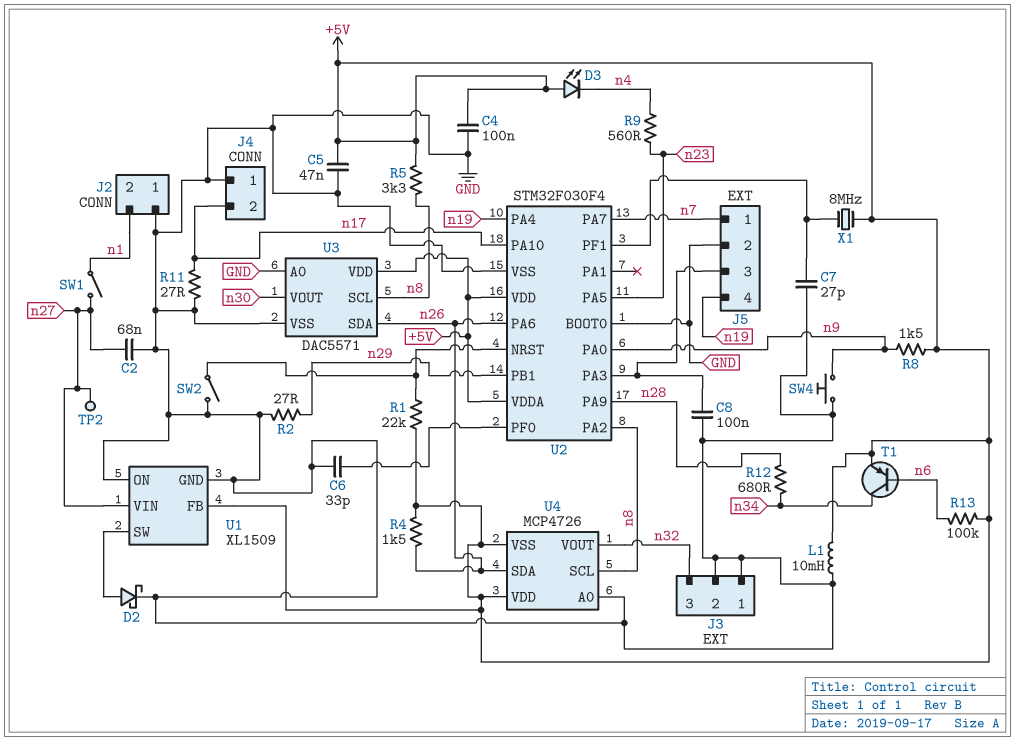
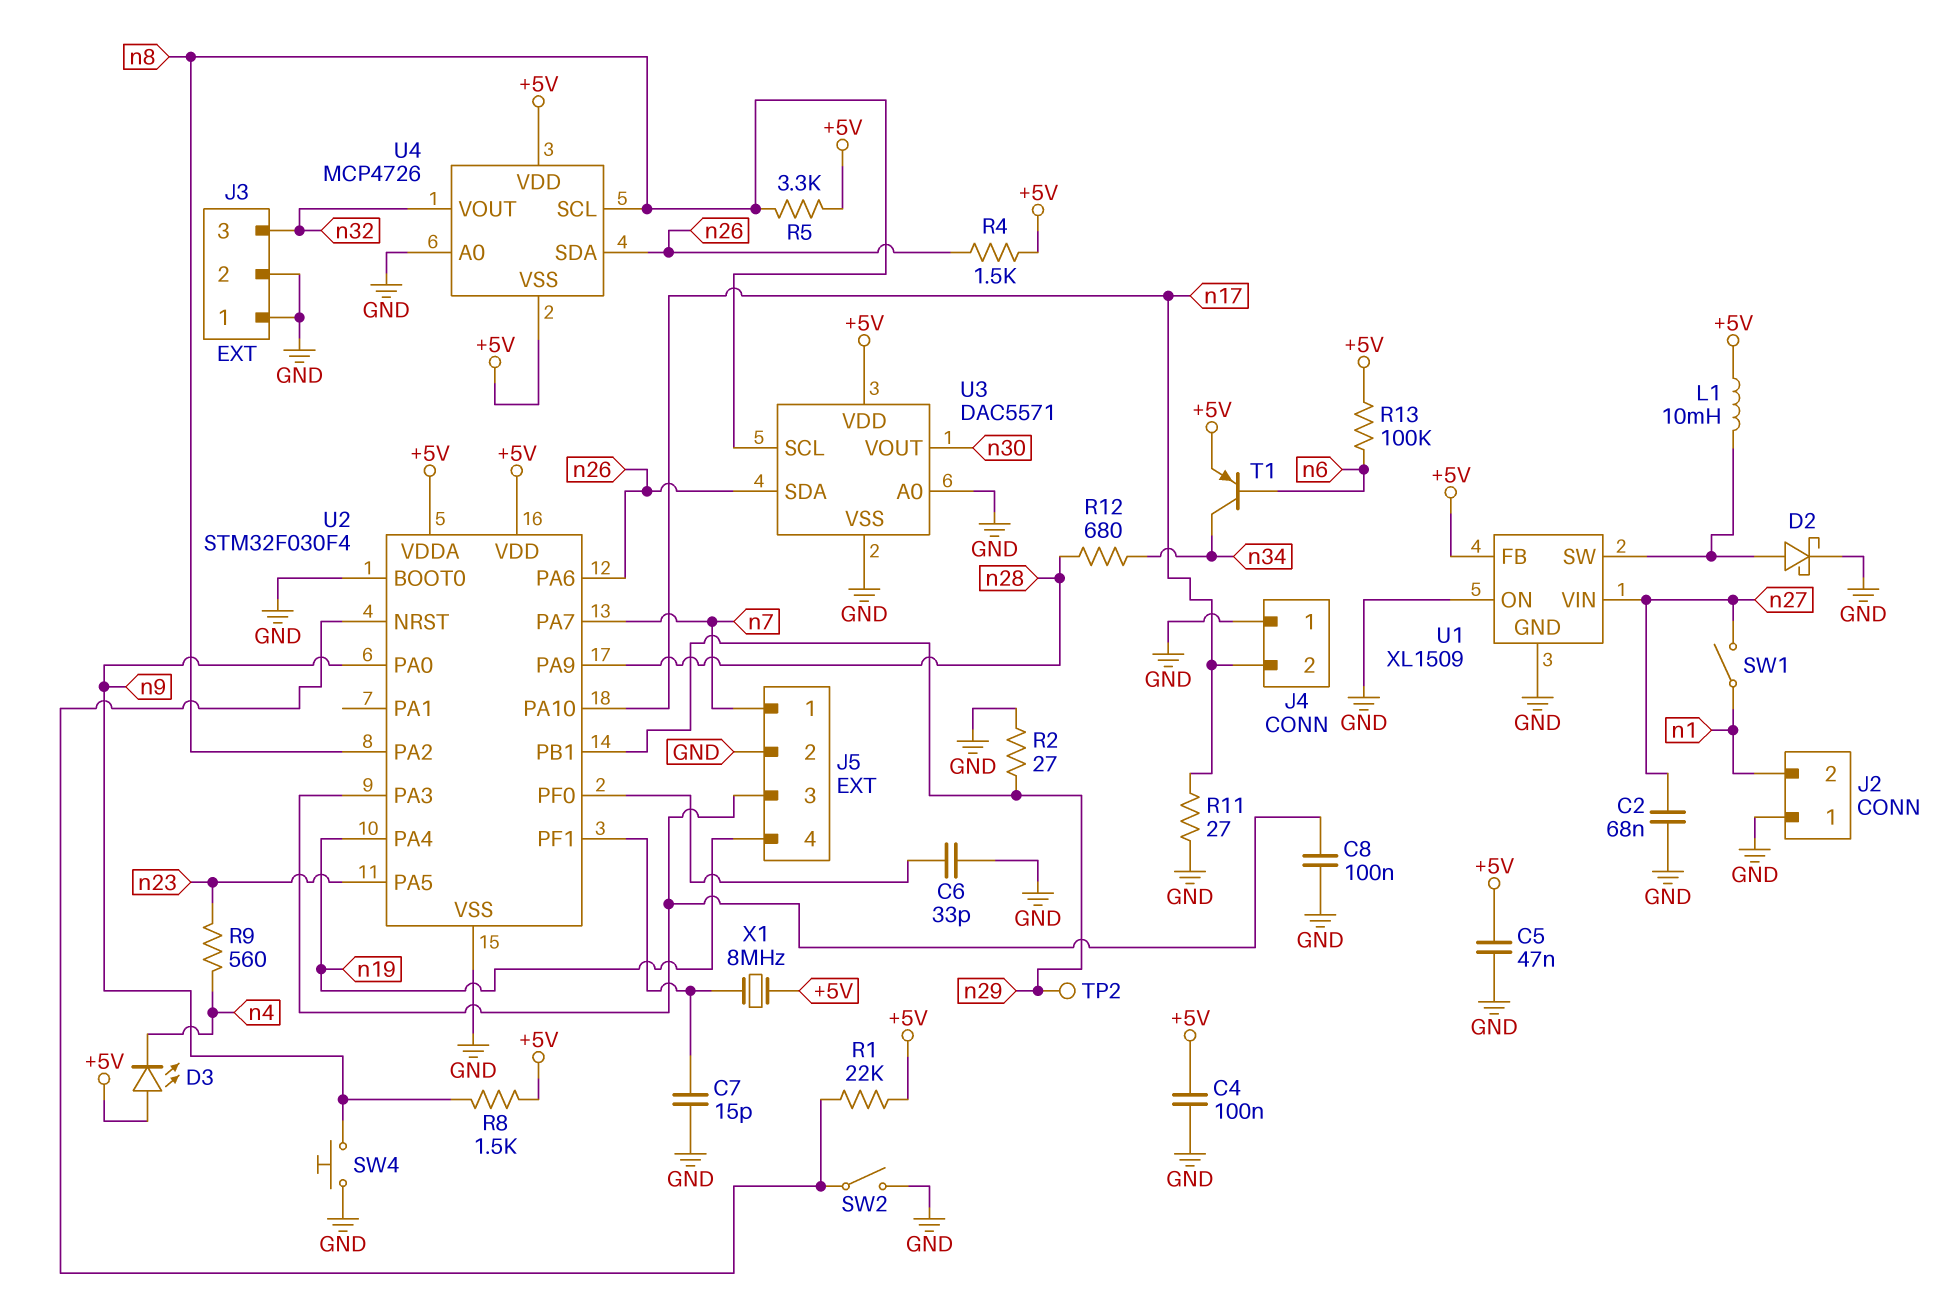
C7: 27pF (GND, U2/PF1) -> 15pF (GND, U2/PF1)
L1: 10mH (+5V, GND) -> 10mH (+5V, U1/SW)
TP2: test point (n27) -> test point (n29)

